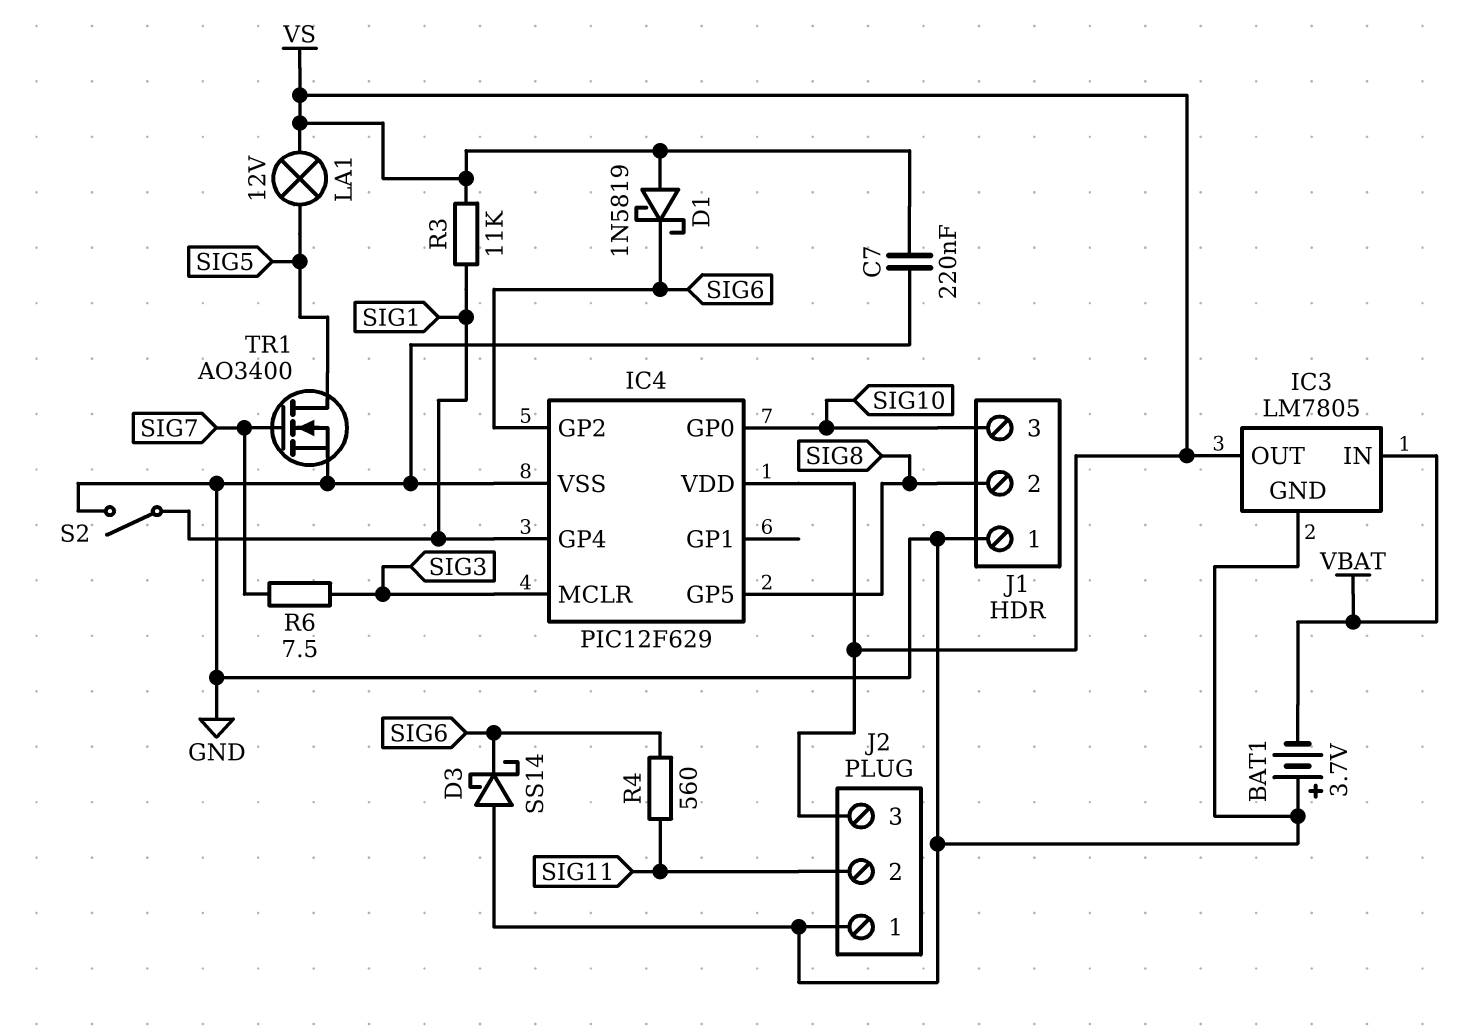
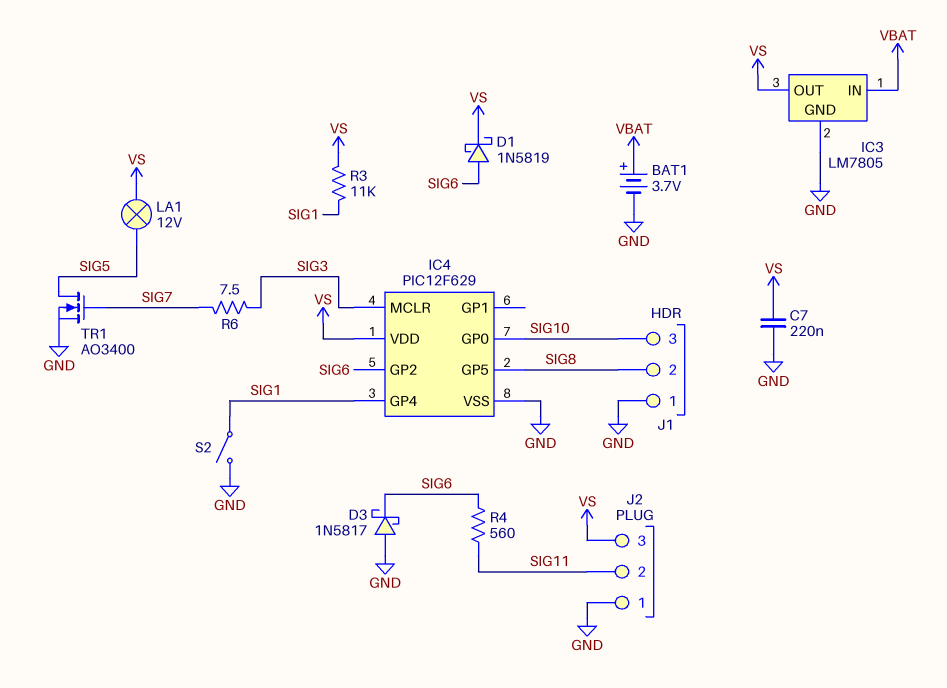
BAT1: 3.7V (plus GND, minus VBAT) -> 3.7V (plus VBAT, minus GND)
D1: schottky 1N5819 (A VS, K SIG6) -> schottky 1N5819 (A SIG6, K VS)
D3: schottky SS14 (A GND, K SIG6) -> schottky 1N5817 (A GND, K SIG6)

